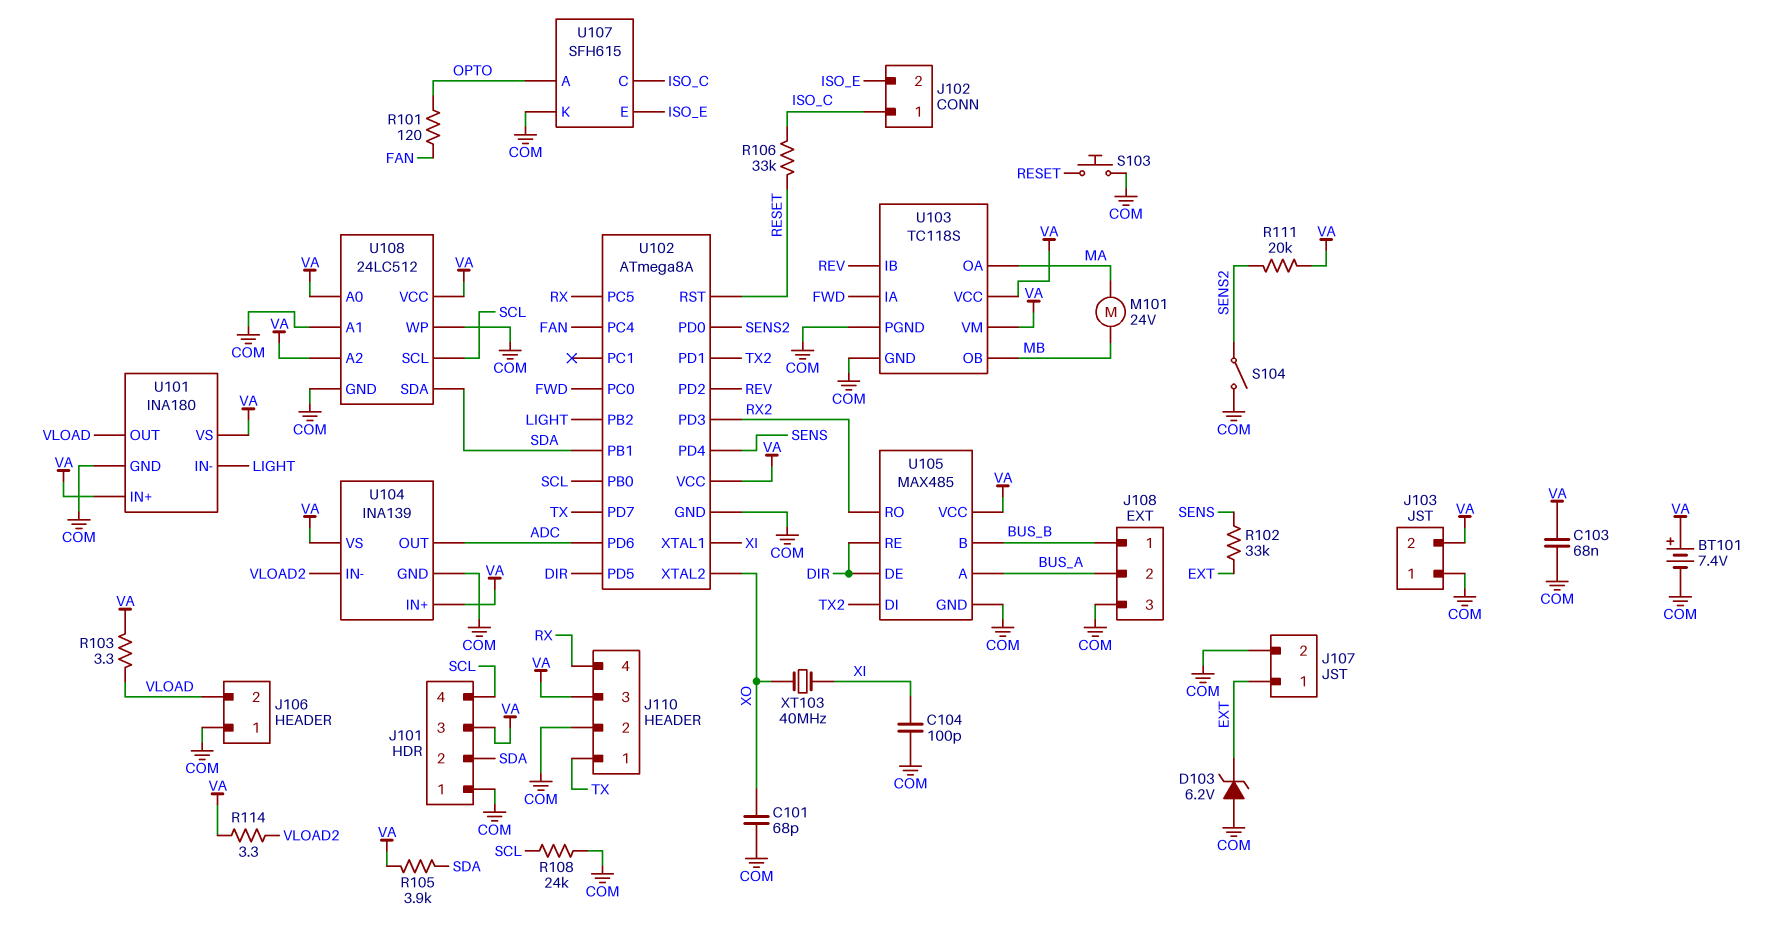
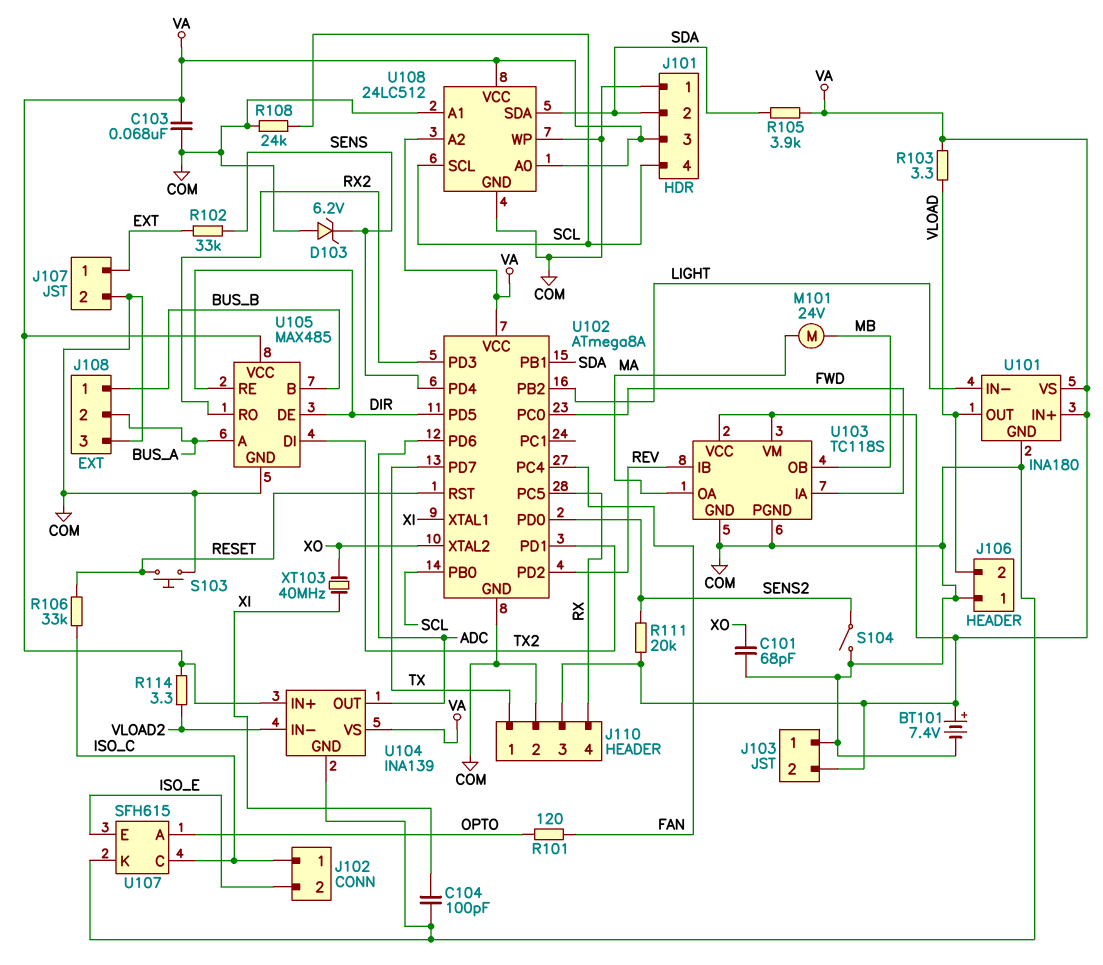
D103: zener 6.2V (A COM, K EXT) -> zener 6.2V (A COM, K SENS)

